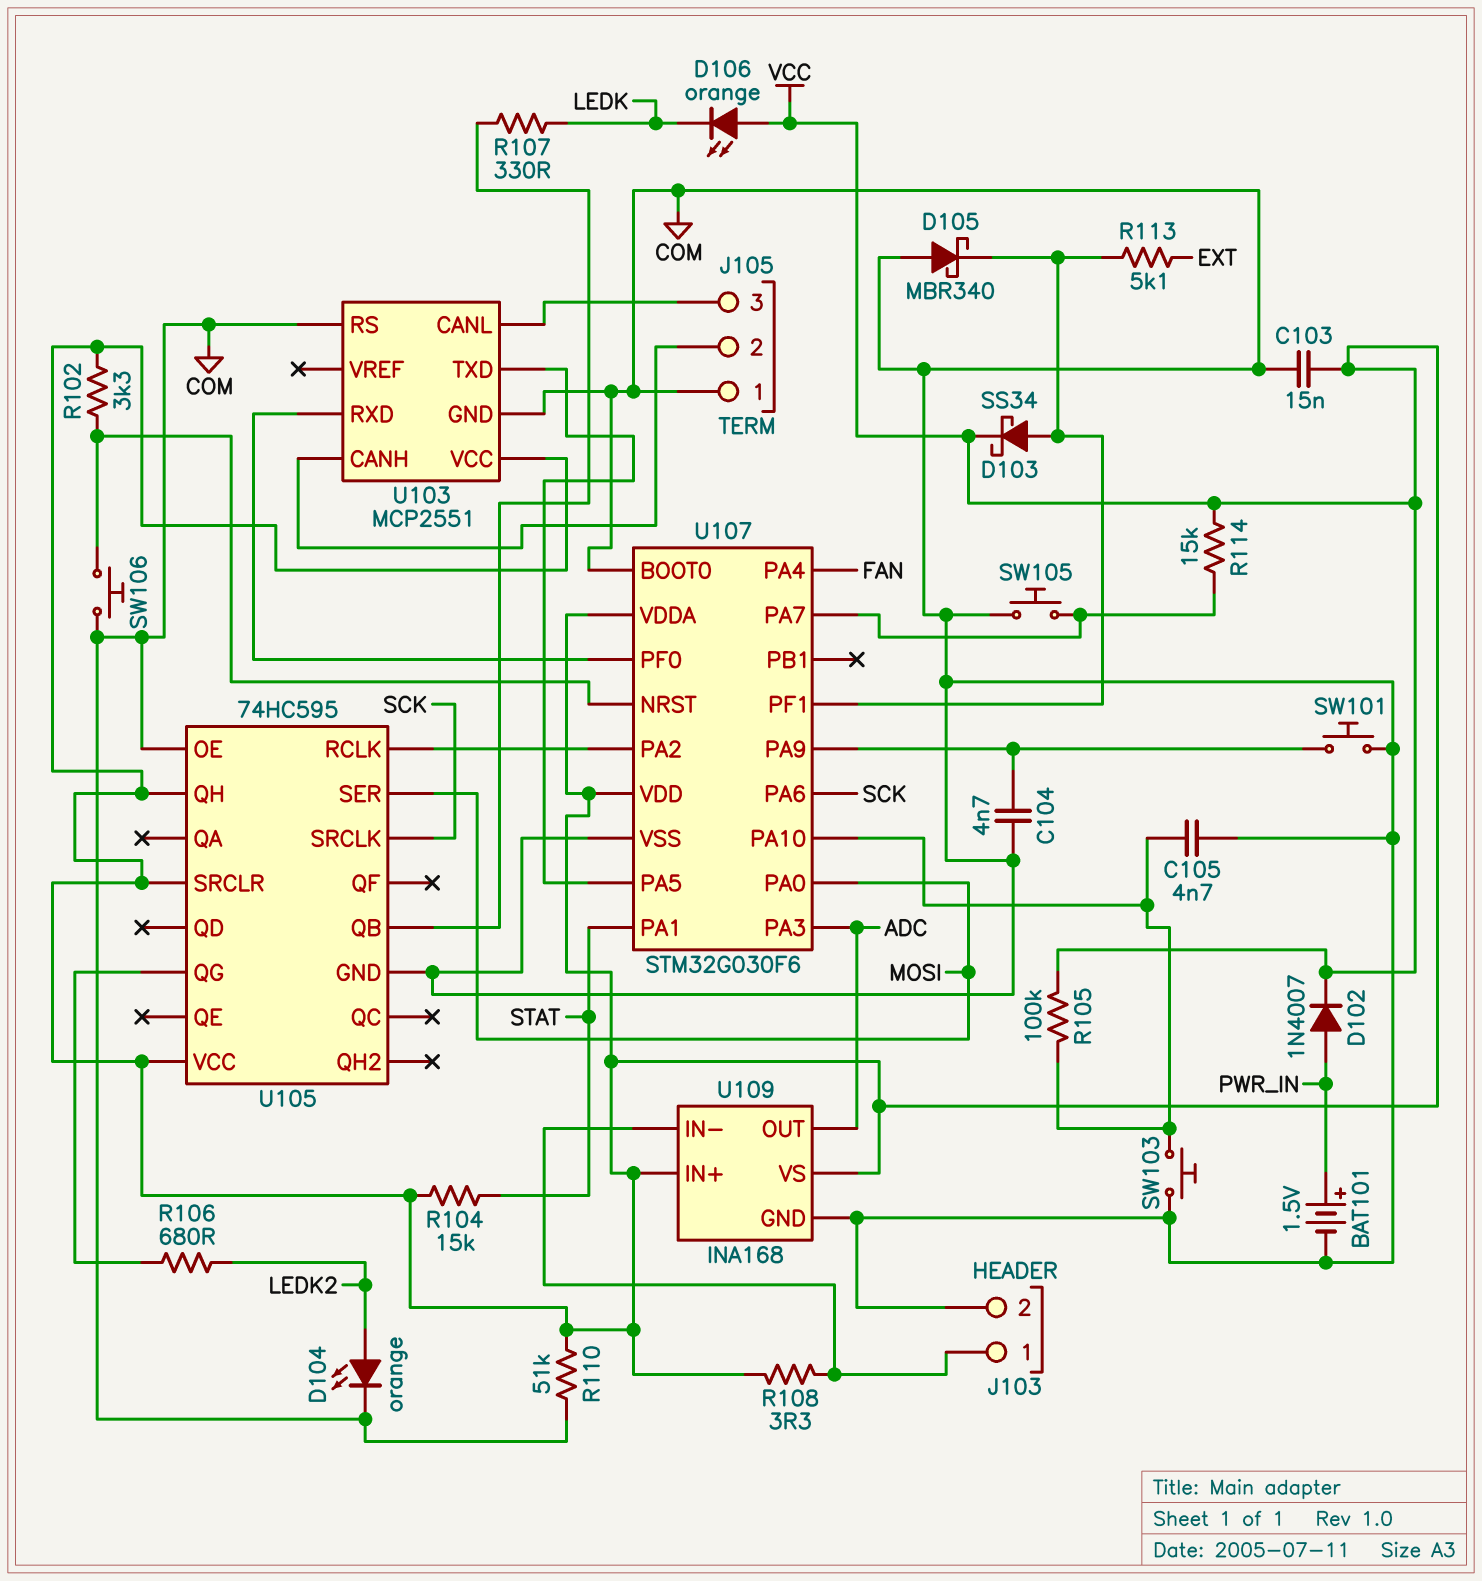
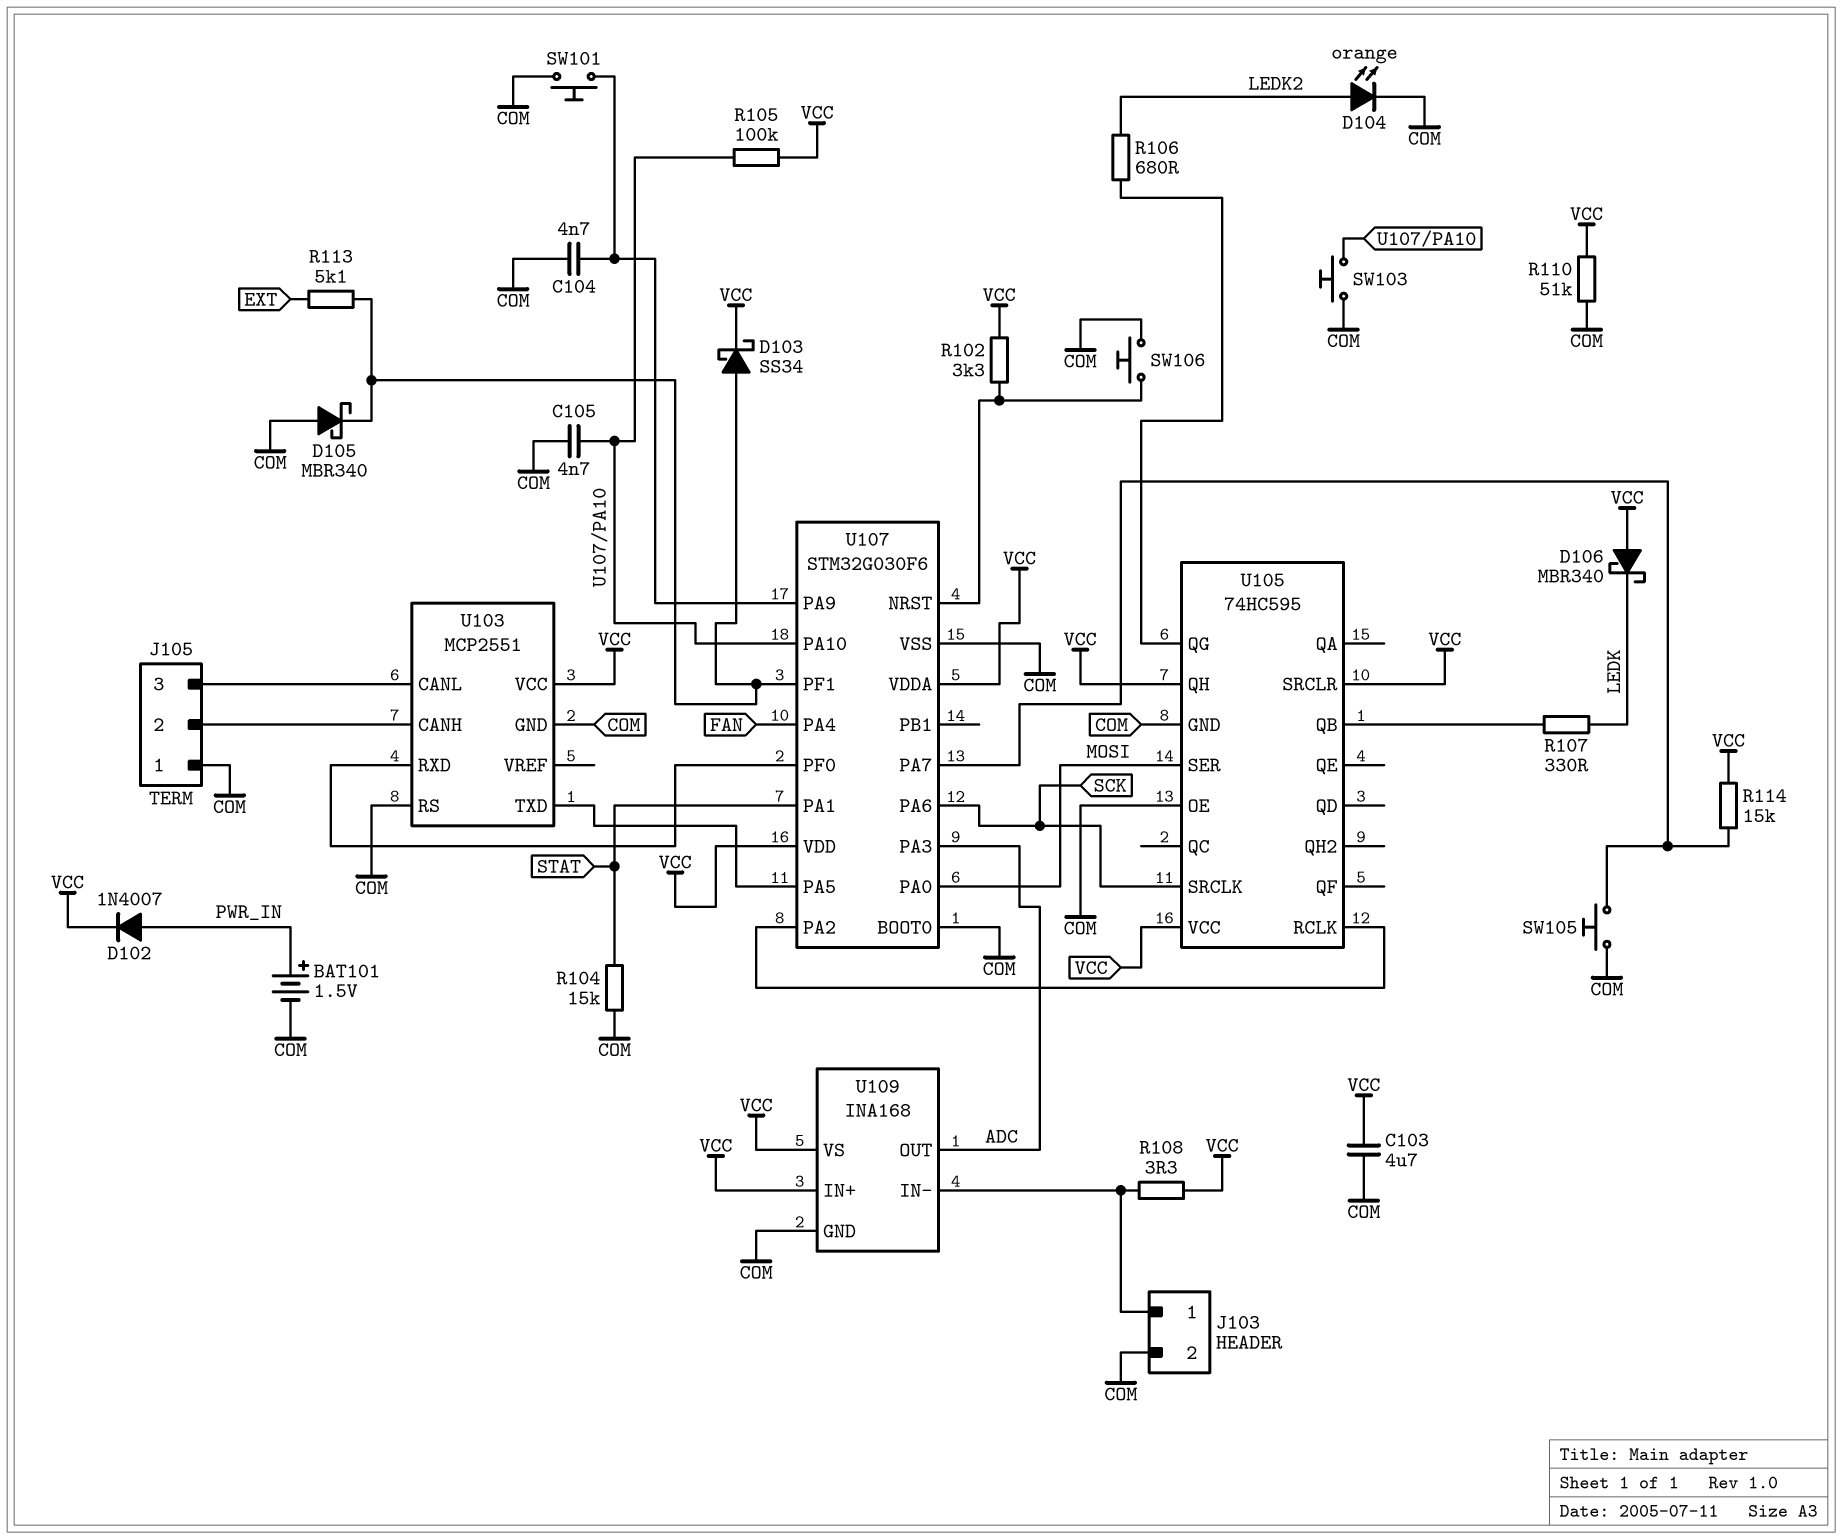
C103: 15nF (COM, VCC) -> 4.7uF (COM, VCC)
D106: LED orange (A VCC, K LEDK) -> schottky MBR340 (A VCC, K LEDK)
R104: 15k (STAT, VCC) -> 15k (COM, STAT)

